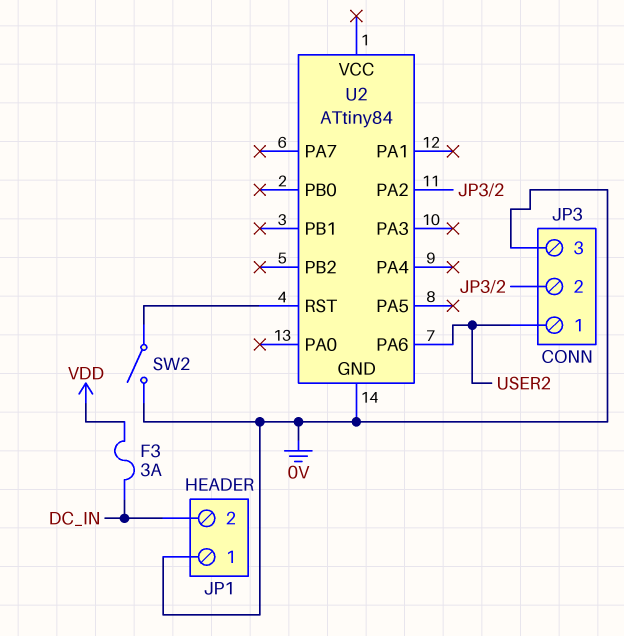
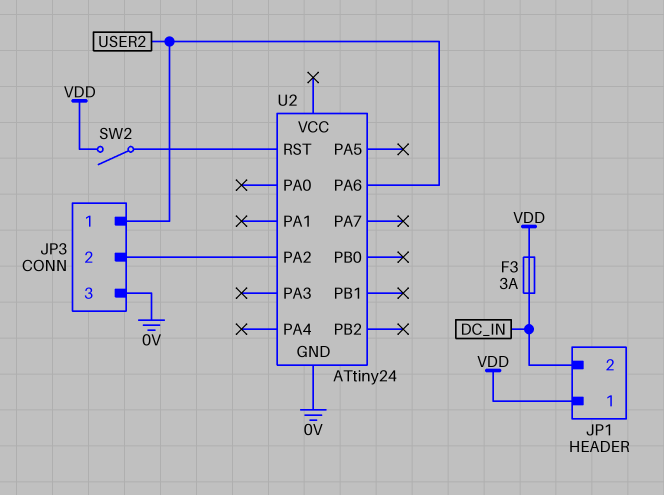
JP1 pin 1: 0V -> VDD
SW2: switch (0V, U2/RST) -> switch (U2/RST, VDD)
U2: ATtiny84 -> ATtiny24

